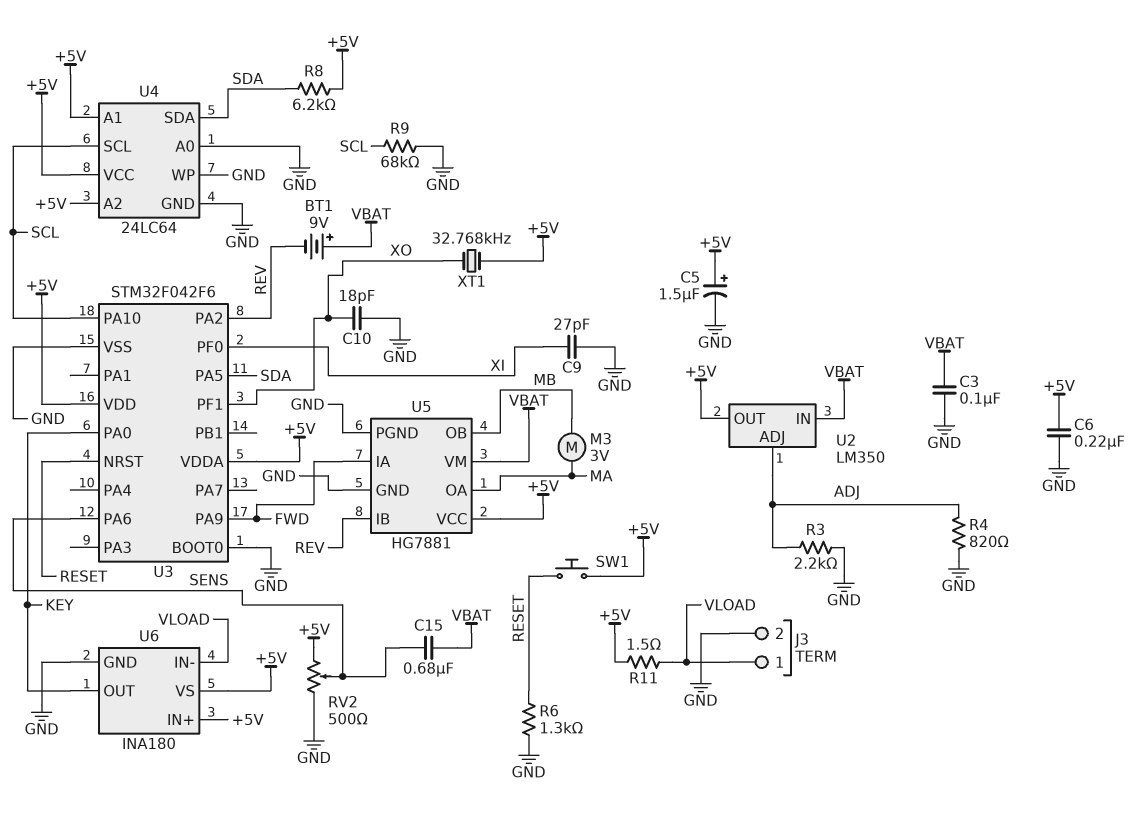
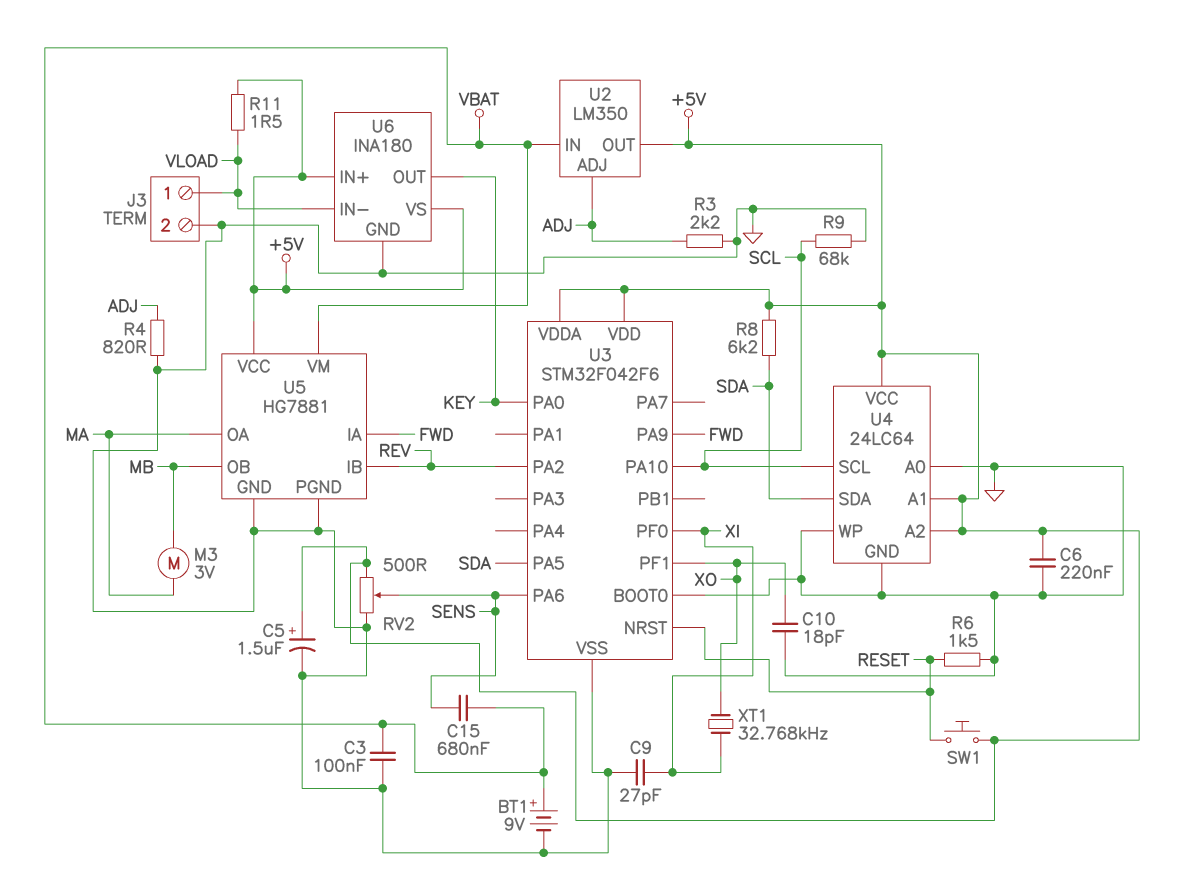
BT1: 9V (plus VBAT, minus REV) -> 9V (plus VBAT, minus GND)
R6: 1.3k (GND, RESET) -> 1.5k (GND, RESET)
XT1: 32.768kHz (+5V, XO) -> 32.768kHz (XI, XO)

